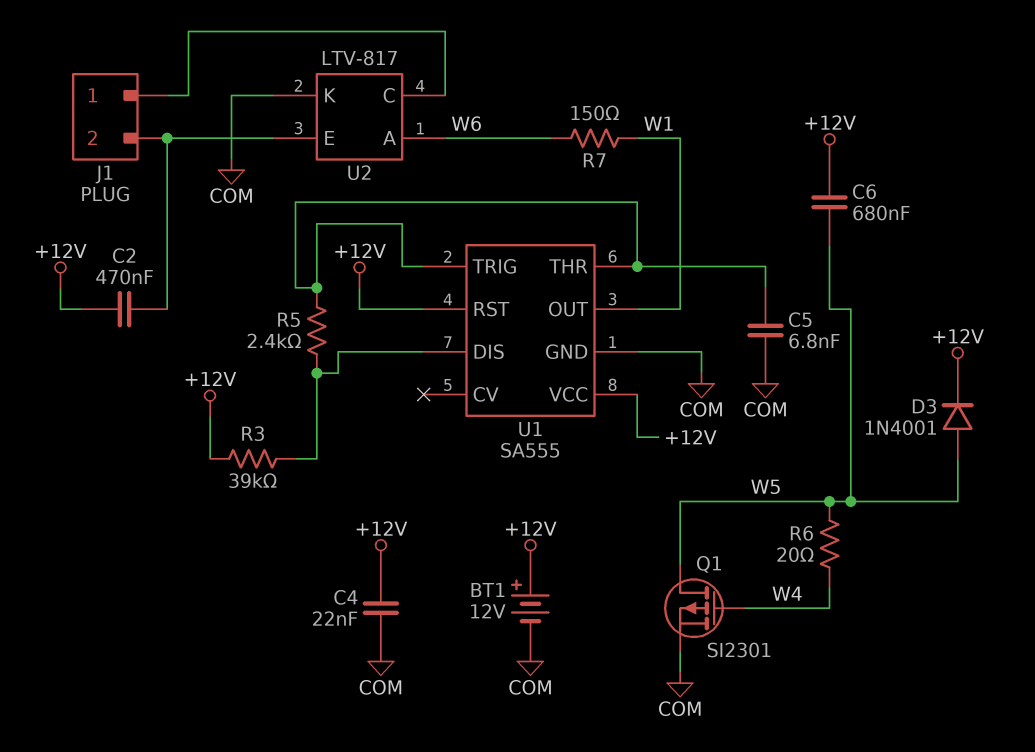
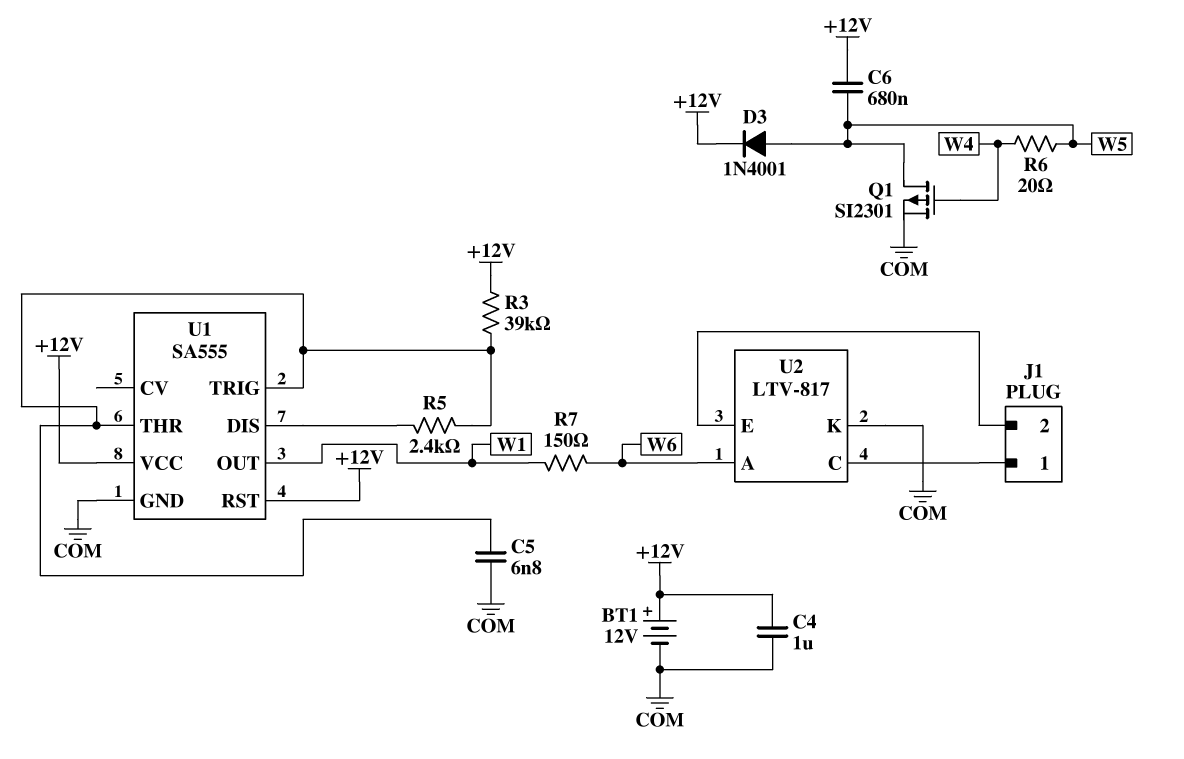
C2: 470nF (+12V, J1/2) -> none
C4: 22nF (+12V, COM) -> 1uF (+12V, COM)
R3: 39k (+12V, U1/DIS) -> 39k (+12V, U1/THR)

